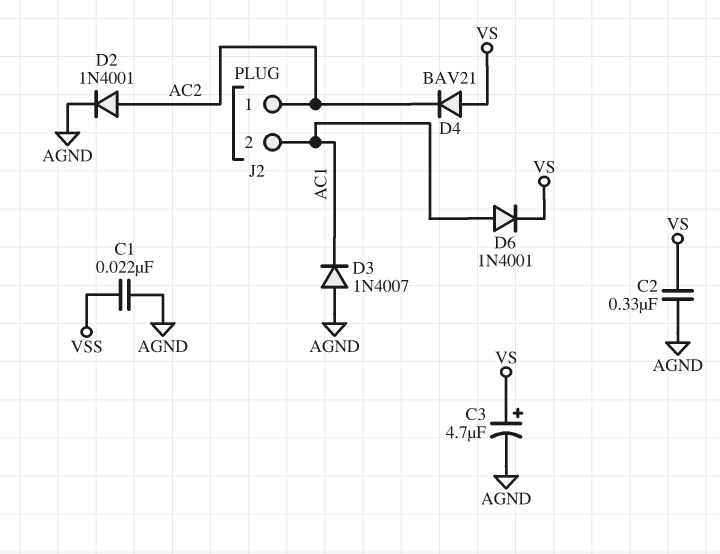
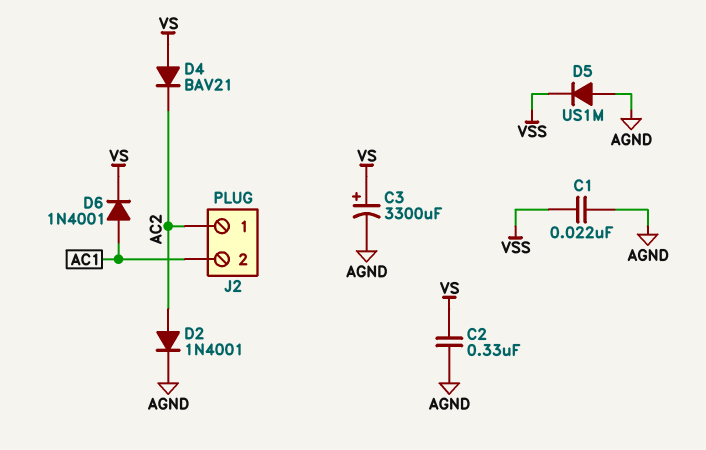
C3: 4.7uF (plus VS, minus AGND) -> 3300uF (plus VS, minus AGND)
D3: diode 1N4007 (A AGND, K AC1) -> none
D5: none -> diode US1M (A AGND, K VSS)

